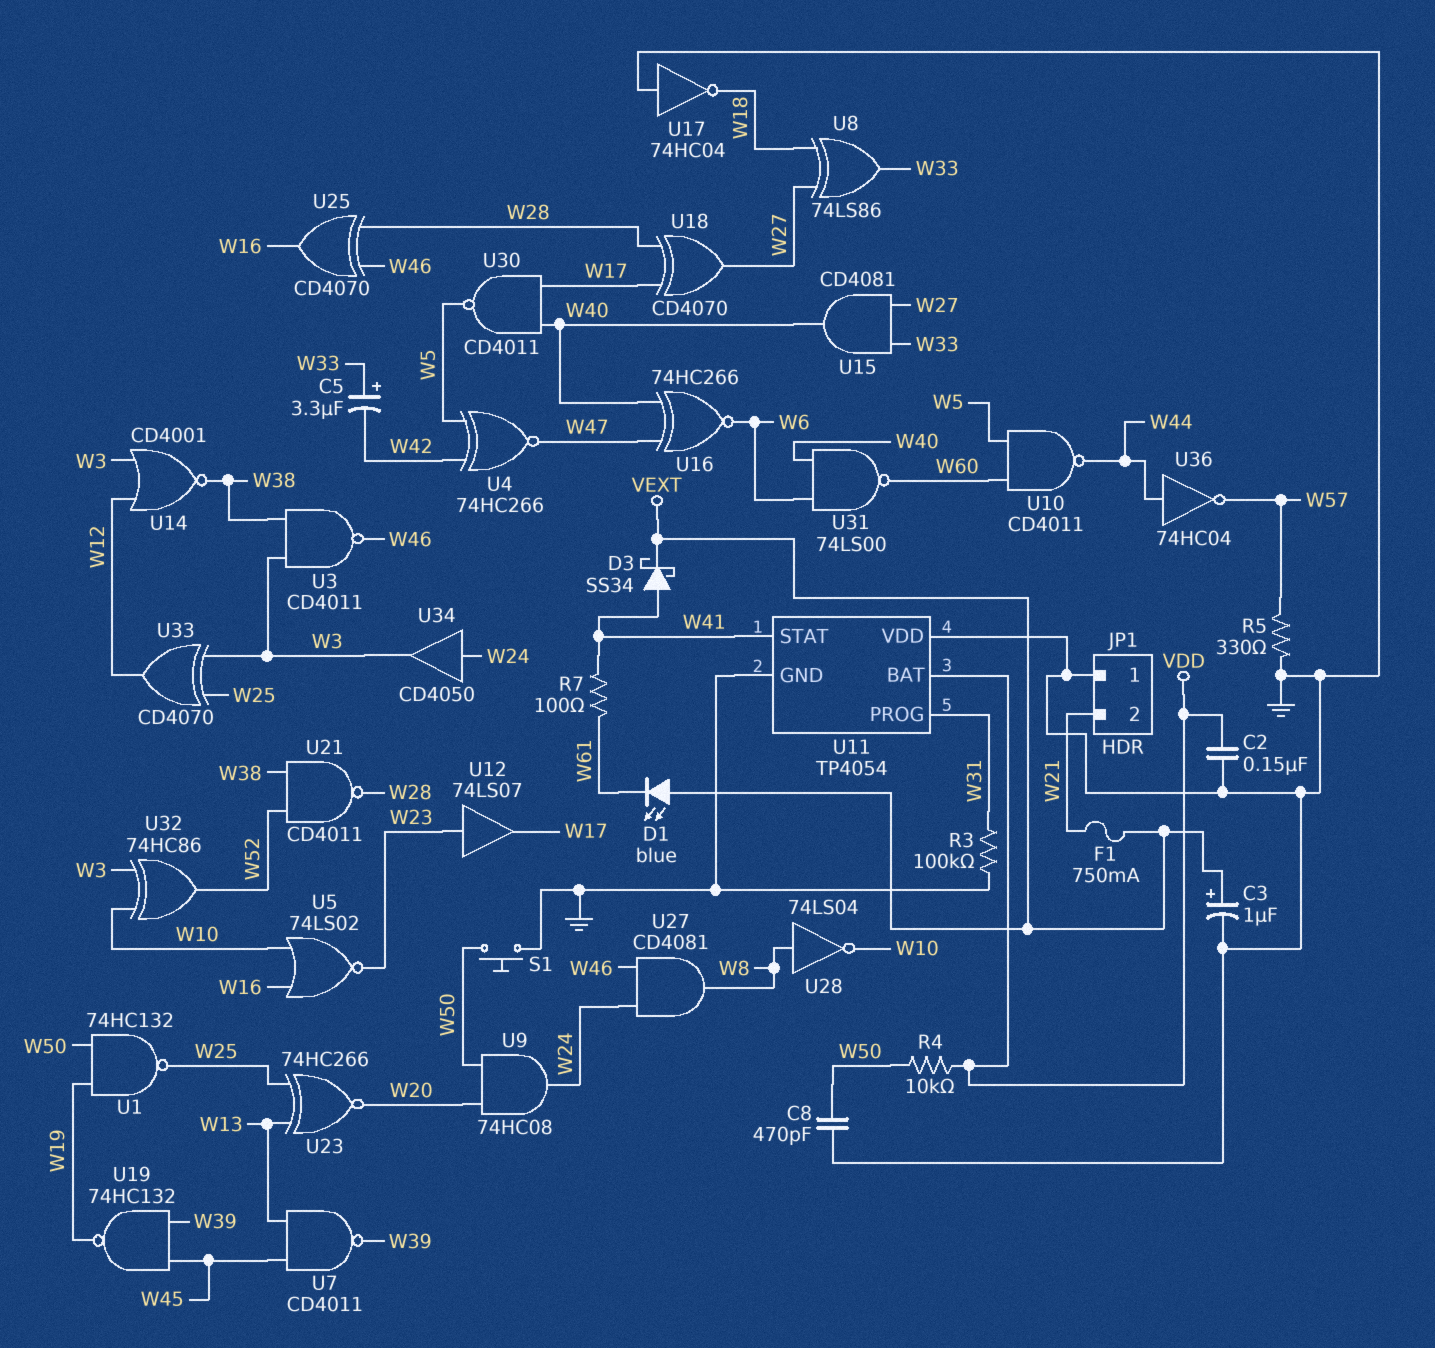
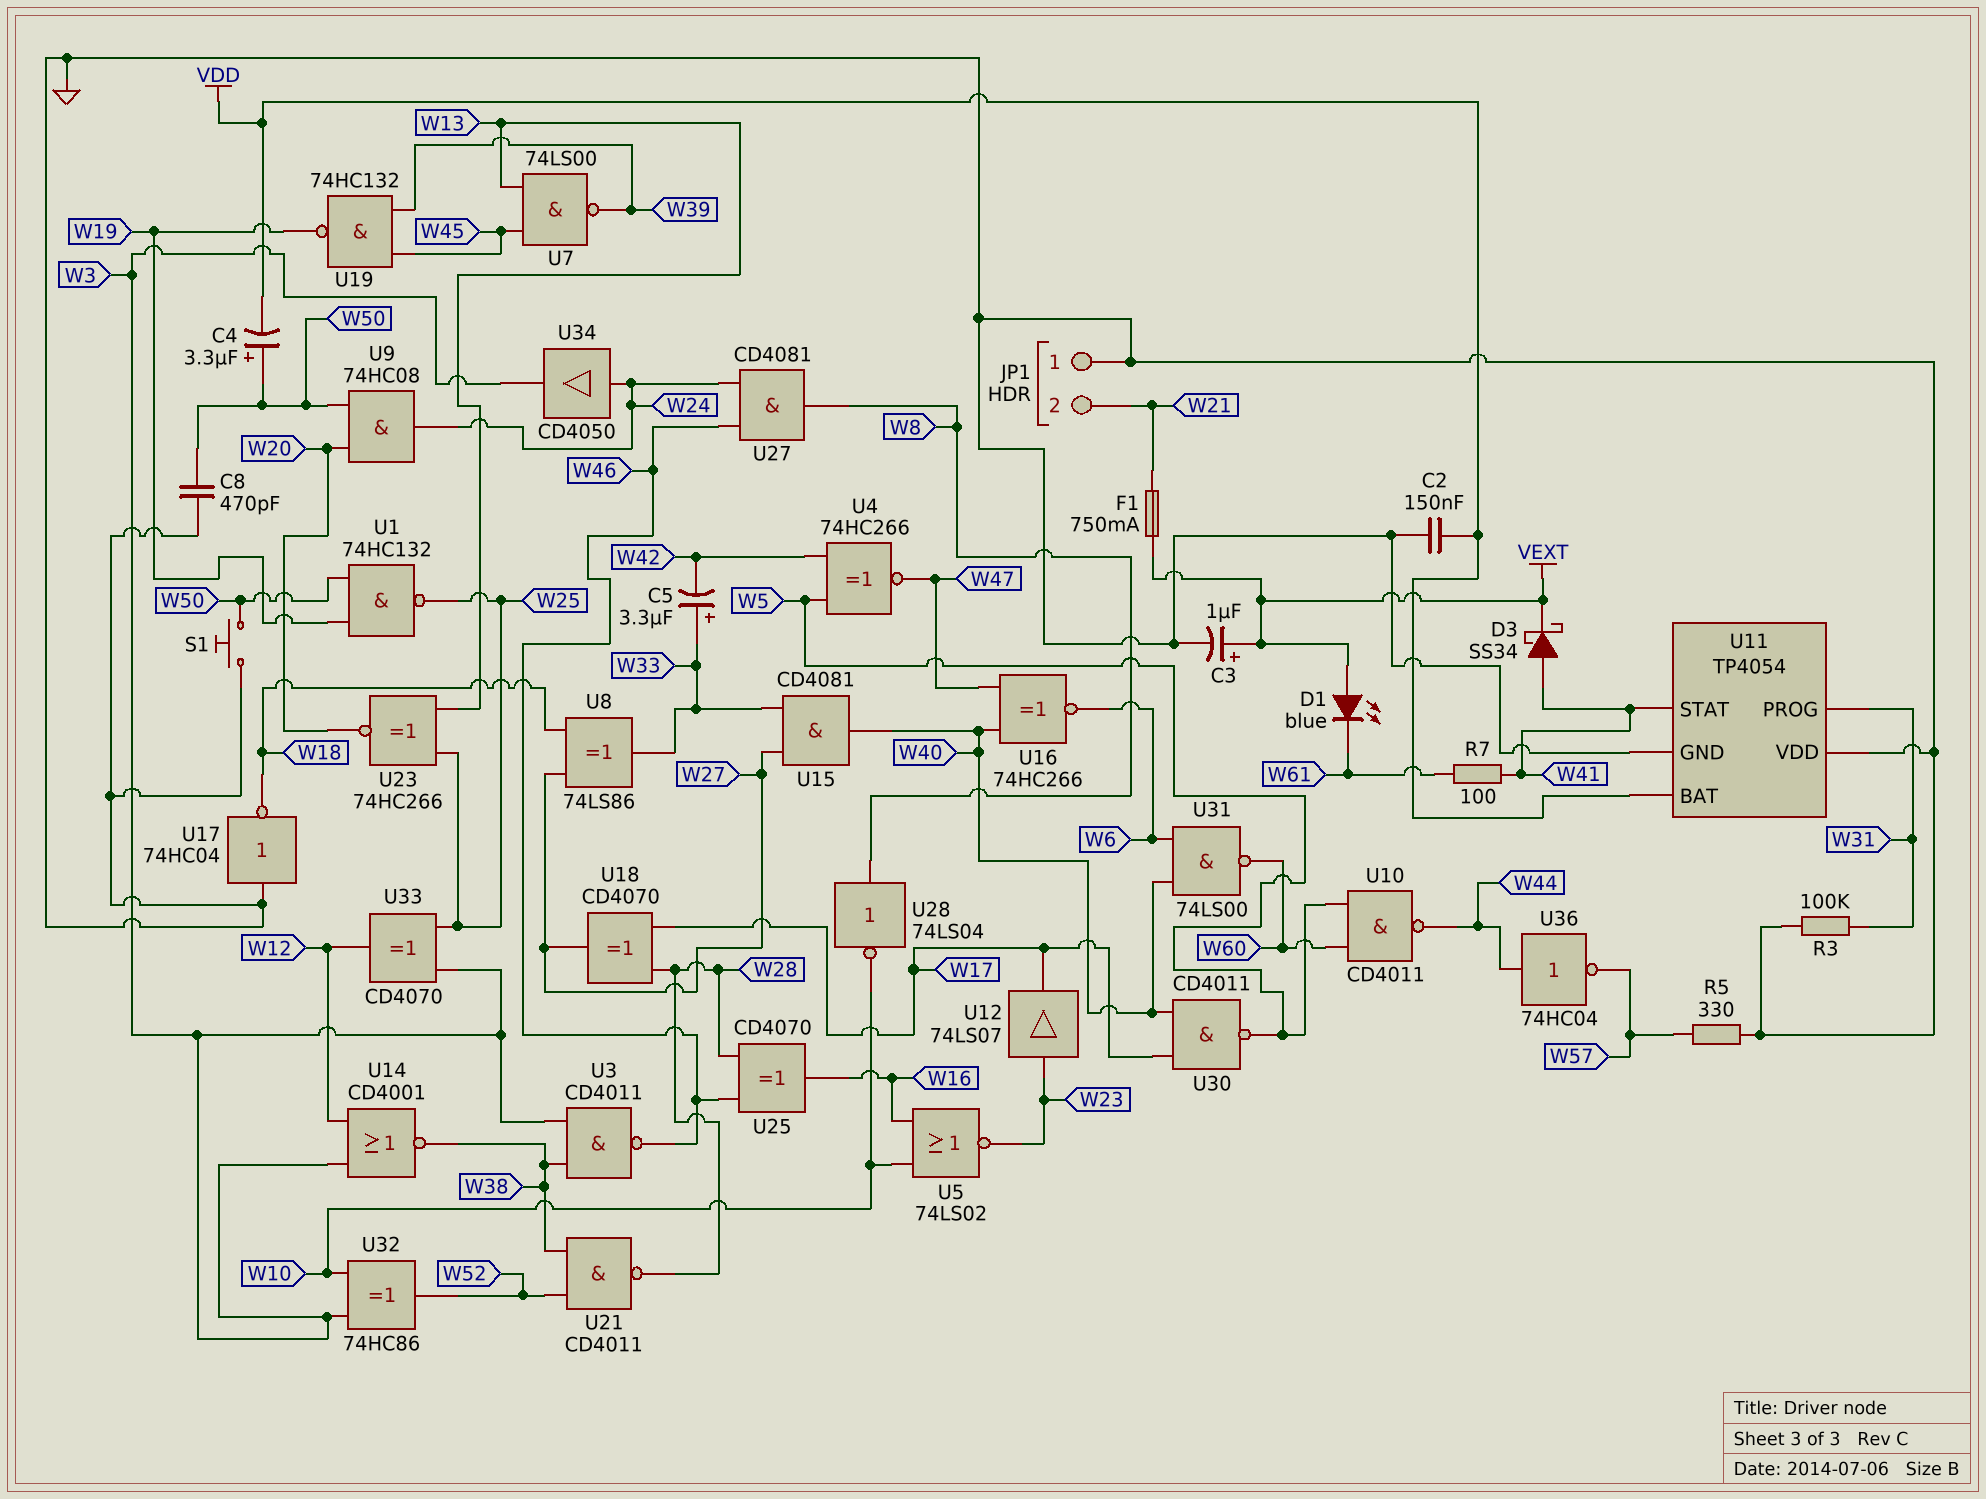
C4: none -> 3.3uF (plus W50, minus VDD)
R4: 10k (VDD, W50) -> none
U7: NAND CD4011 (in W13, in W45, out W39) -> NAND 74LS00 (in W13, in W45, out W39)

